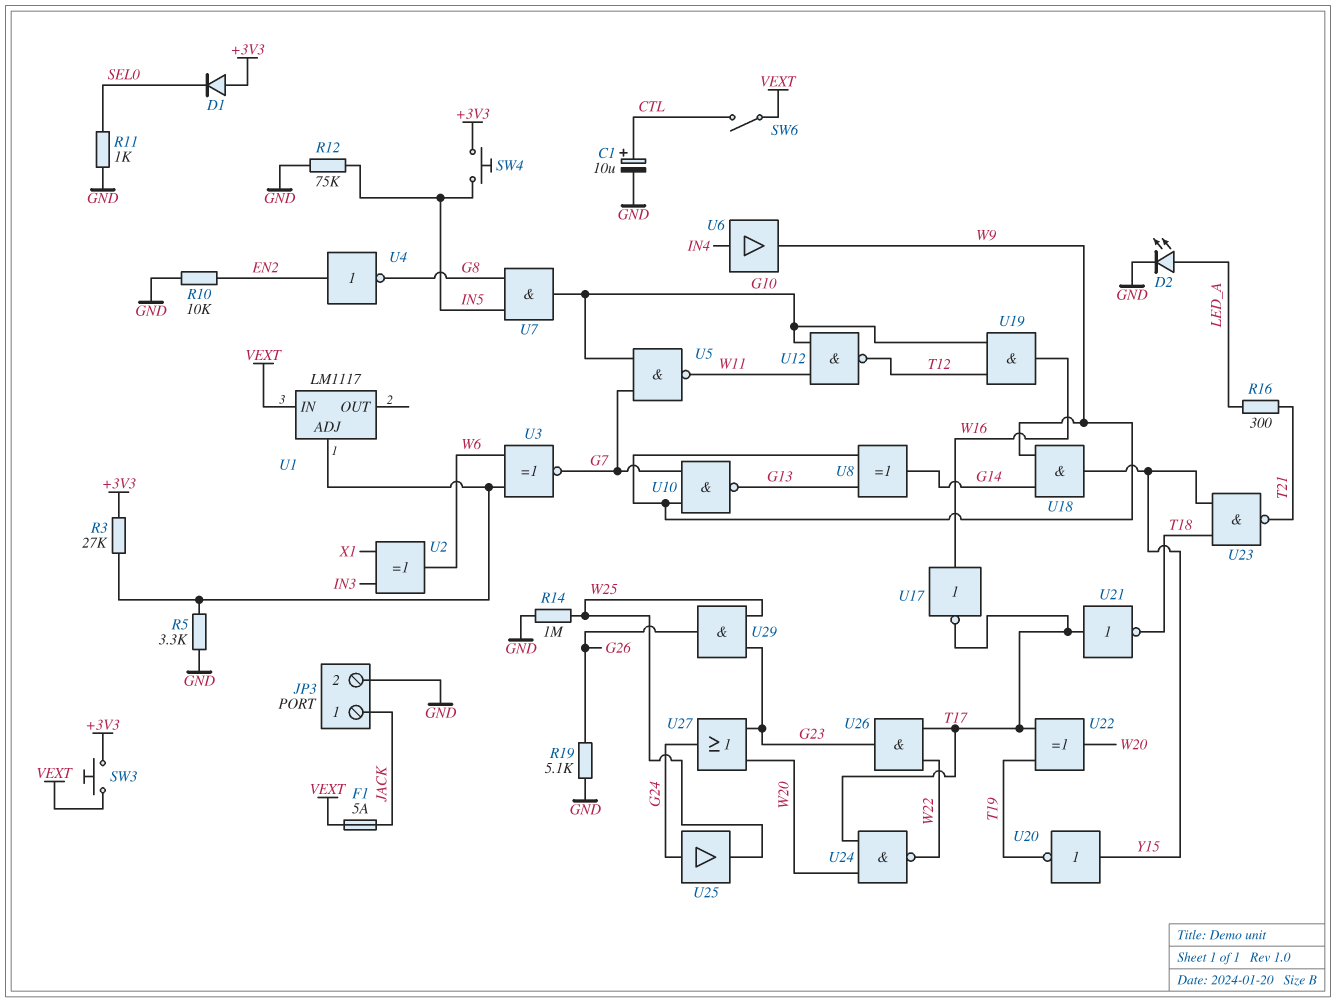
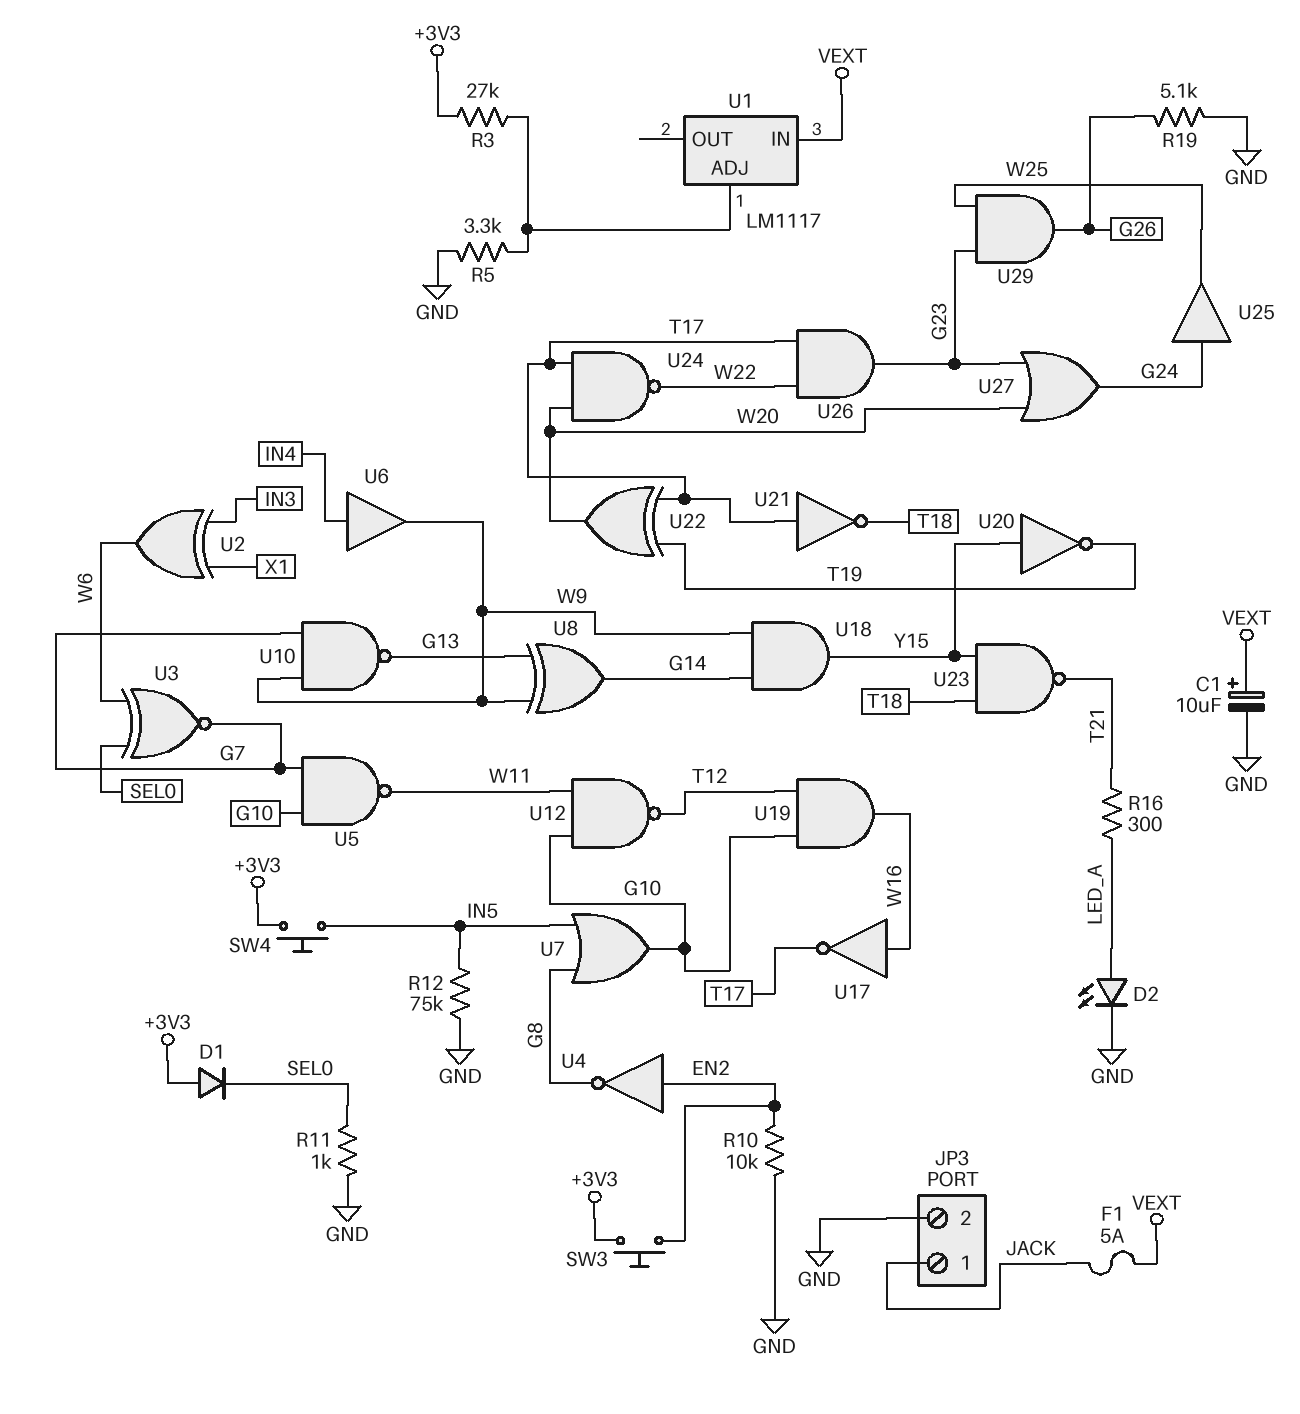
C1: 10uF (plus CTL, minus GND) -> 10uF (plus VEXT, minus GND)
R14: 1M (GND, W25) -> none
SW3: button (+3V3, VEXT) -> button (+3V3, EN2)
SW6: switch (CTL, VEXT) -> none
U3: XNOR (in U1/ADJ, in W6, out G7) -> XNOR (in SEL0, in W6, out G7)
U7: AND (in G8, in IN5, out G10) -> OR (in G8, in IN5, out G10)

